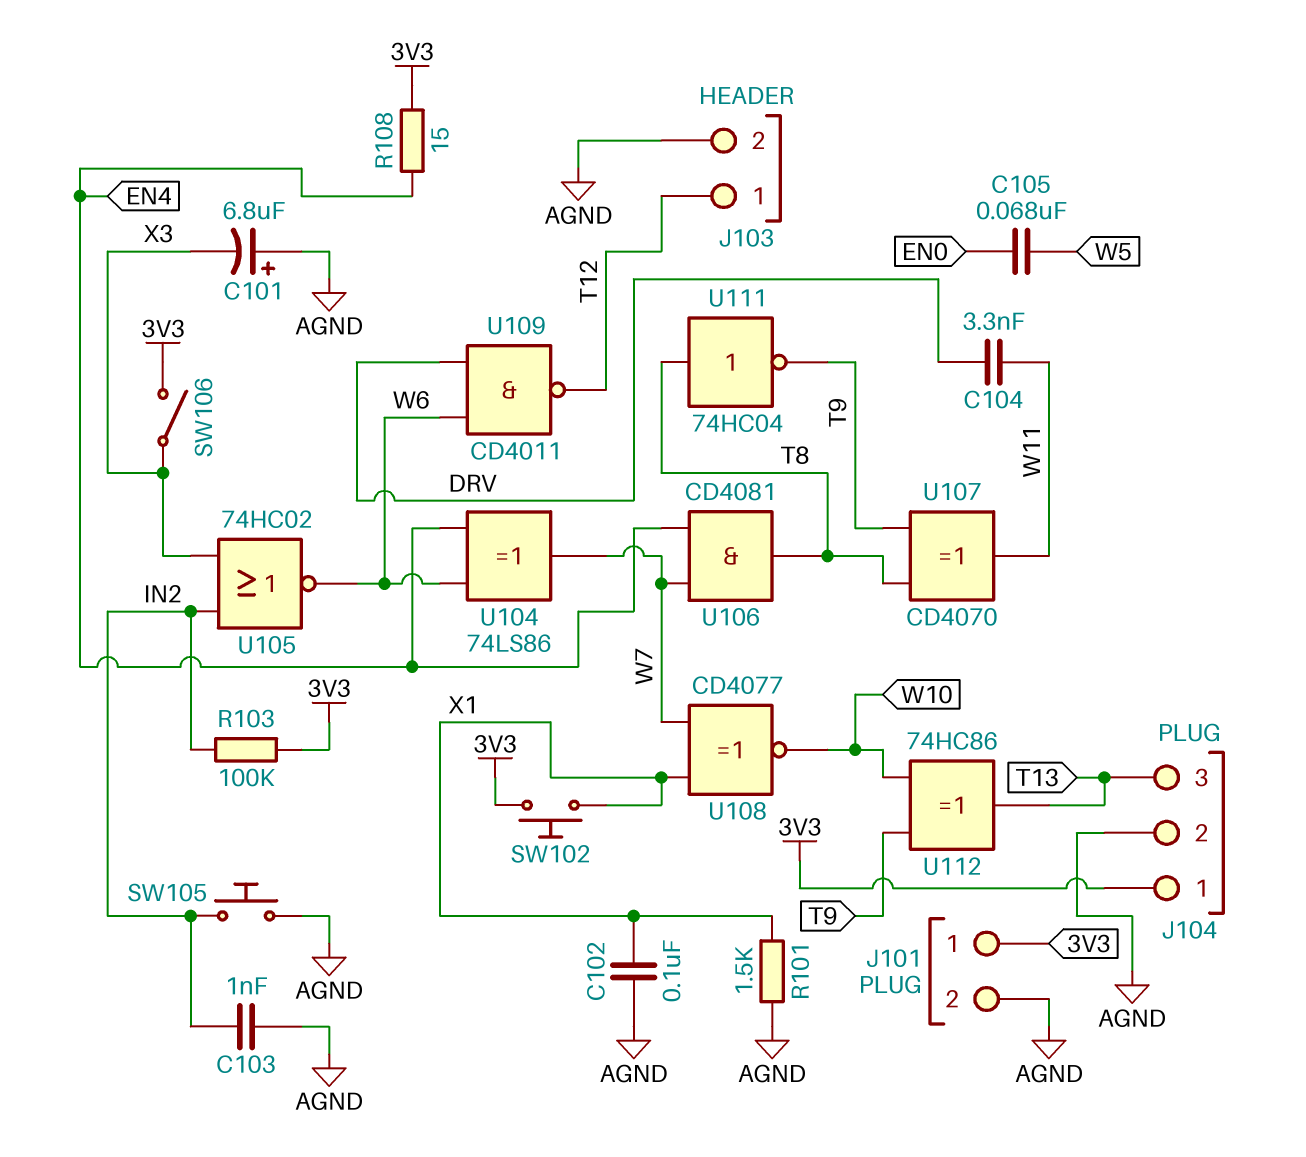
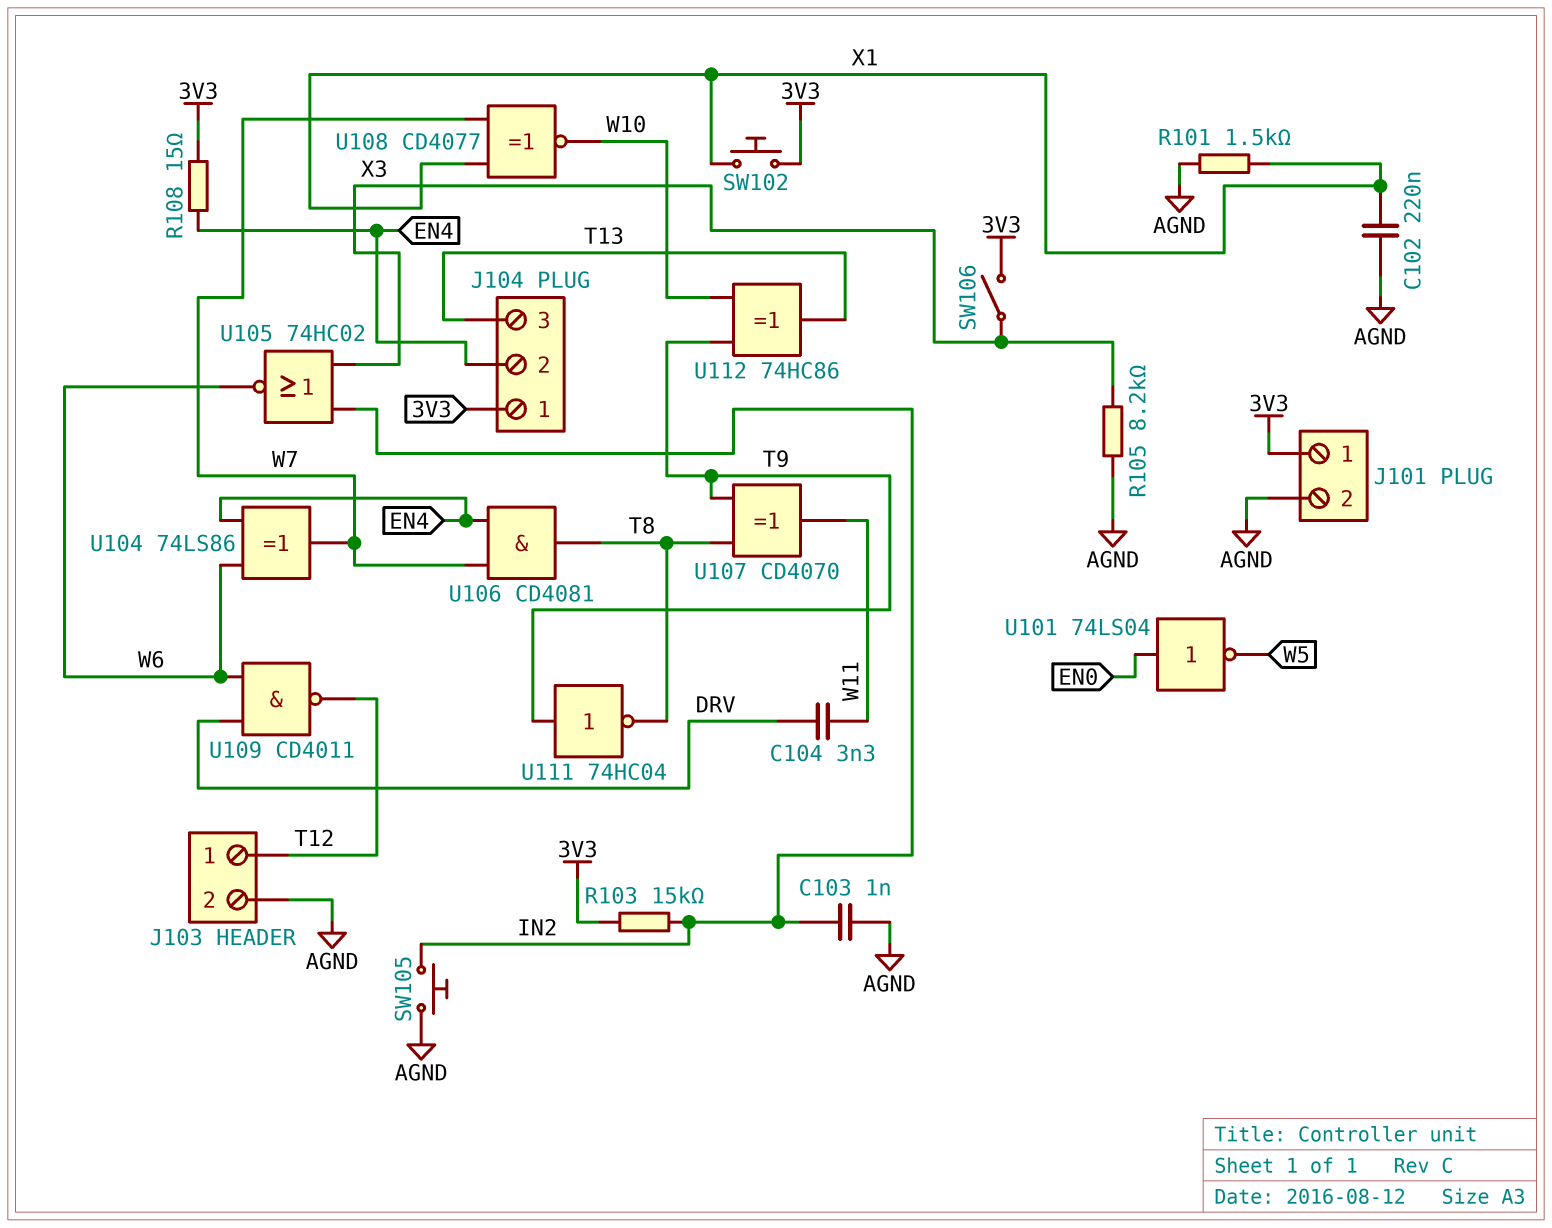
C101: 6.8uF (plus AGND, minus X3) -> none
C102: 100nF (AGND, X1) -> 220nF (AGND, X1)
C105: 68nF (EN0, W5) -> none
J104 pin 2: AGND -> EN4
R103: 100k (3V3, IN2) -> 15k (3V3, IN2)
R105: none -> 8.2k (AGND, X3)
U101: none -> NOT 74LS04 (in EN0, out W5)
U111: NOT 74HC04 (in T8, out T9) -> NOT 74HC04 (in T9, out T8)

